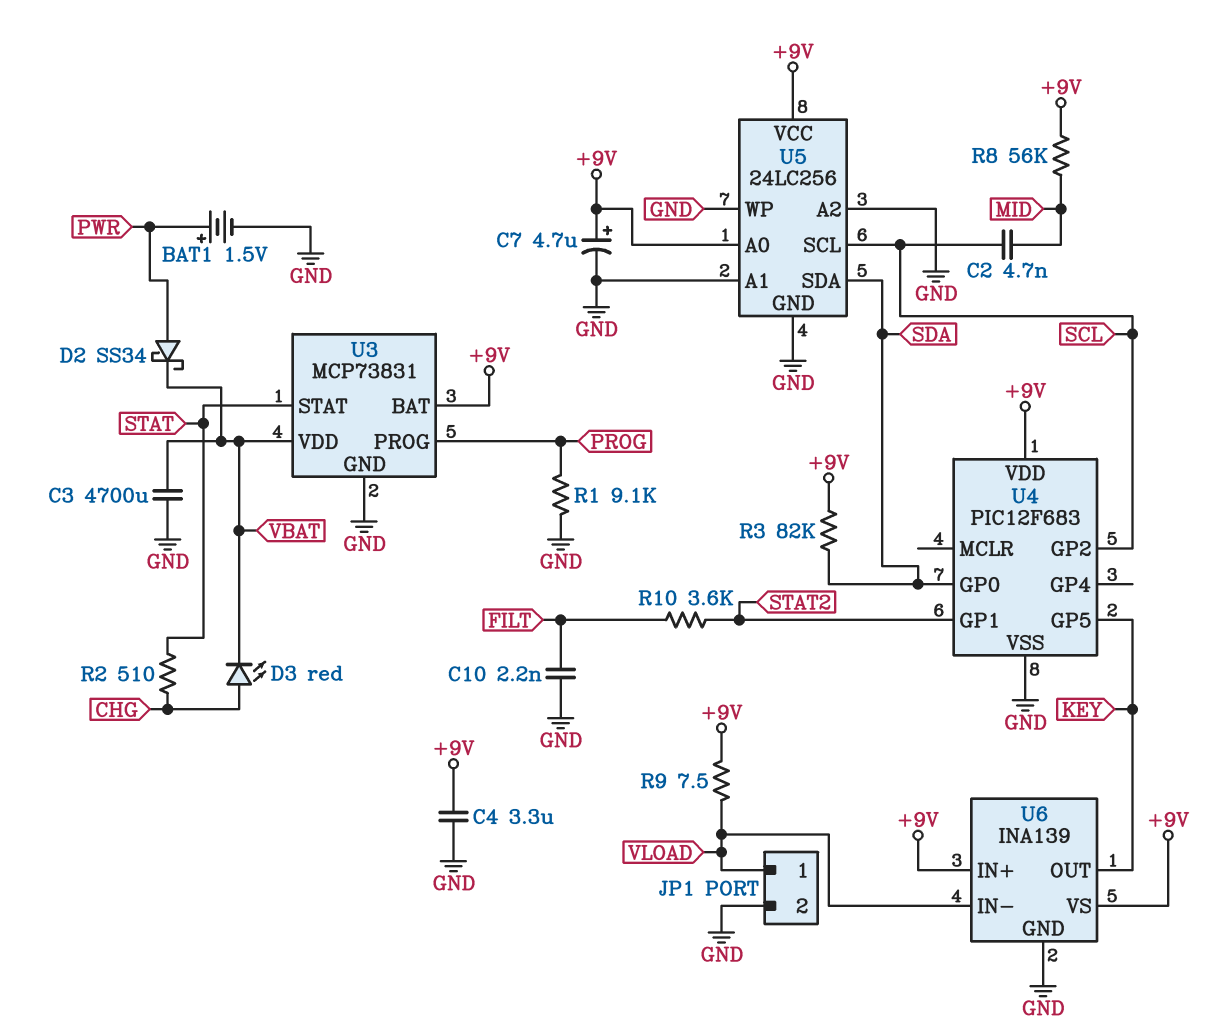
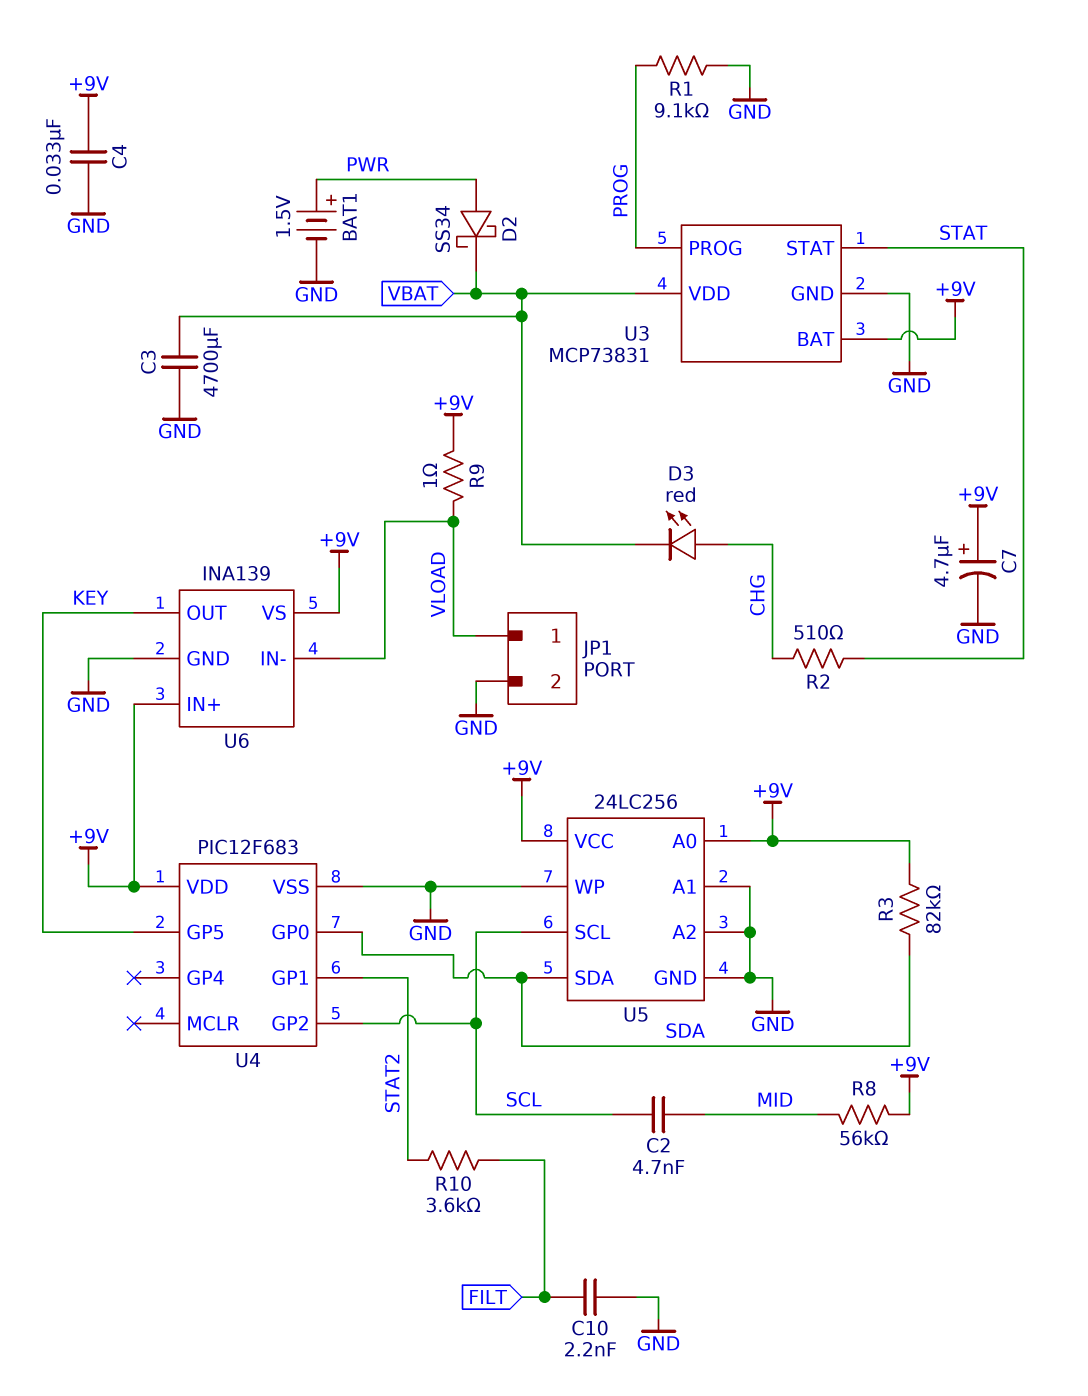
C4: 3.3uF (+9V, GND) -> 33nF (+9V, GND)
R9: 7.5 (+9V, VLOAD) -> 1 (+9V, VLOAD)

